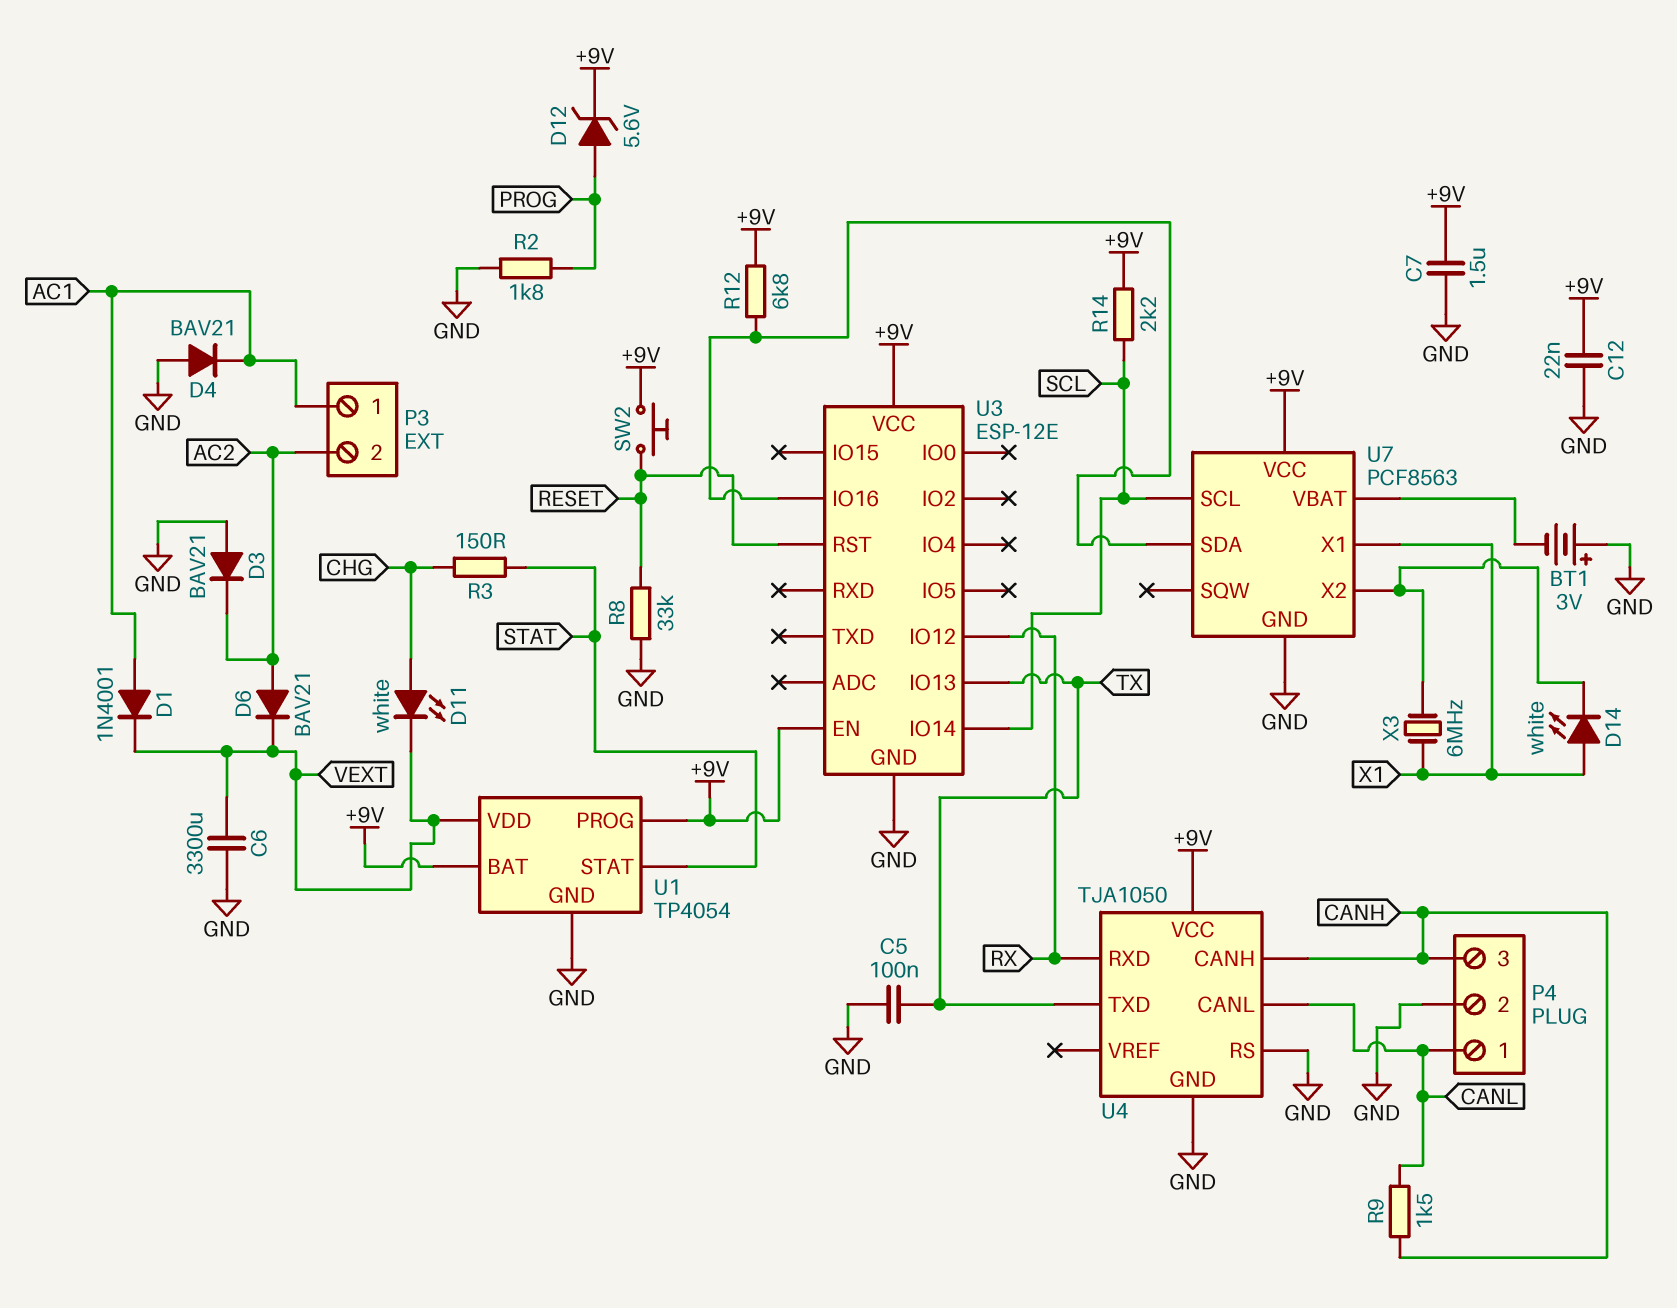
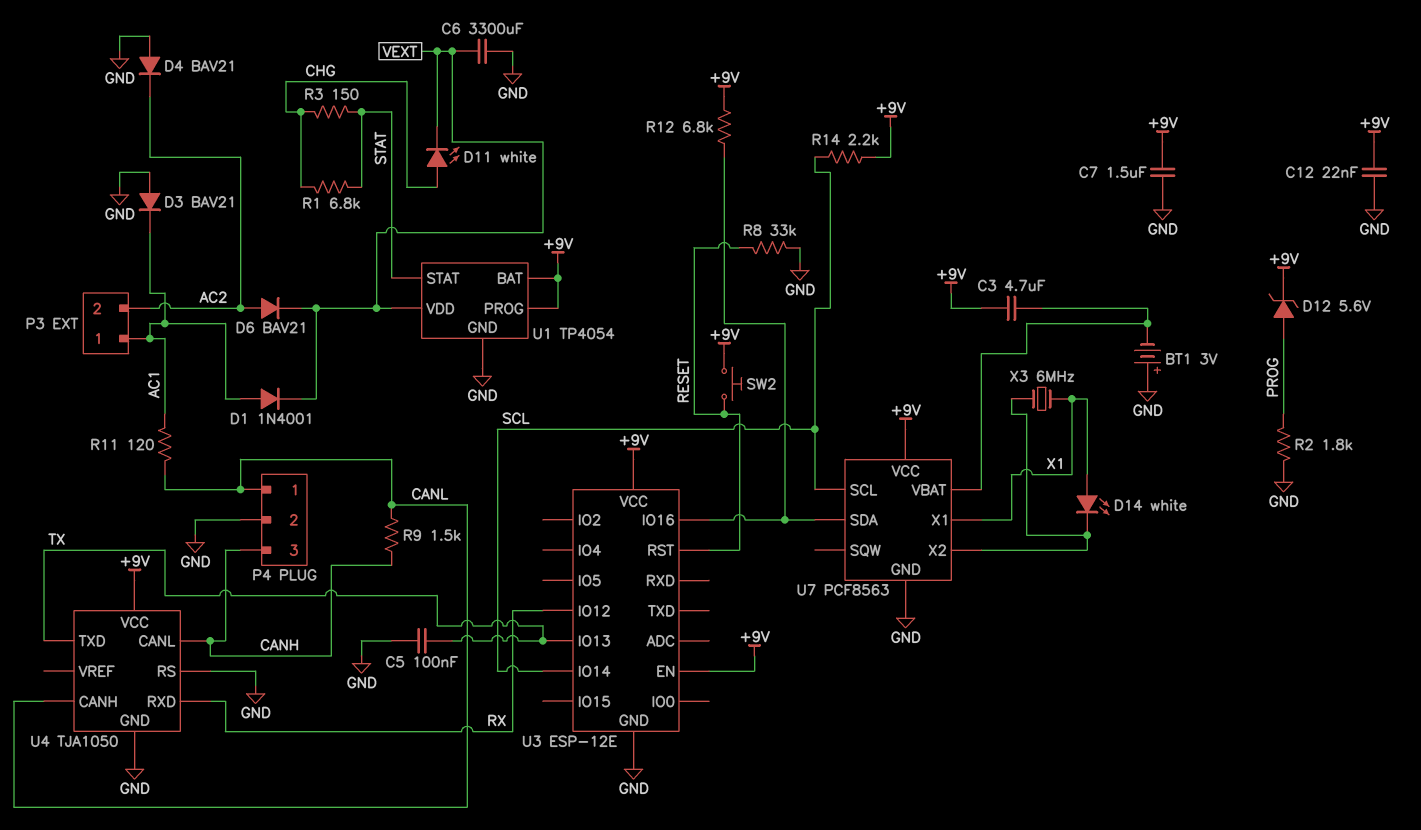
C3: none -> 4.7uF (+9V, U7/VBAT)
D3: diode BAV21 (A GND, K AC2) -> diode BAV21 (A GND, K AC1)
D4: diode BAV21 (A GND, K AC1) -> diode BAV21 (A GND, K AC2)
R1: none -> 6.8k (CHG, STAT)
R11: none -> 120 (AC1, CANL)
U4 pin CANH: CANH -> CANL
U4 pin CANL: CANL -> CANH

